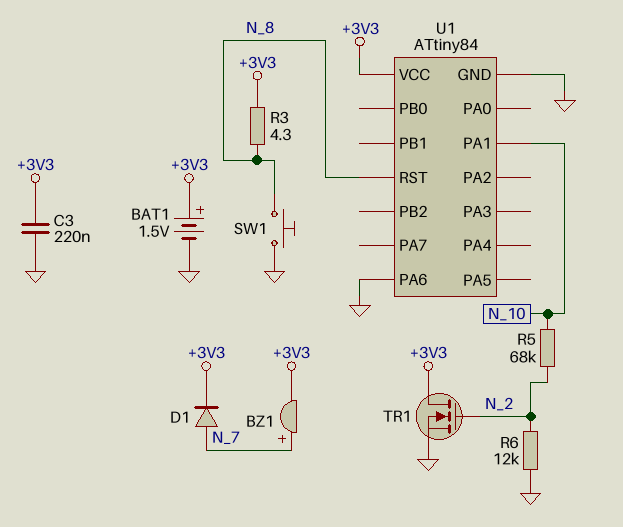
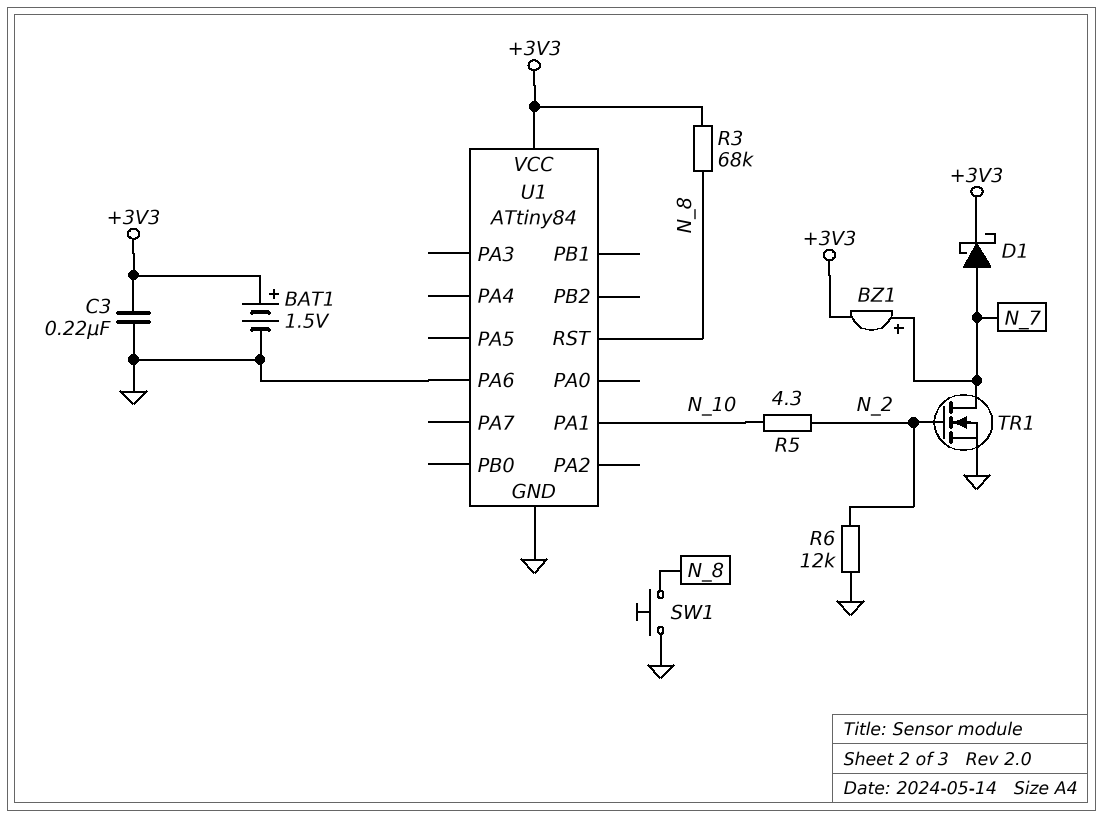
D1: diode (A N_7, K +3V3) -> schottky (A N_7, K +3V3)
R3: 4.3 (+3V3, N_8) -> 68k (+3V3, N_8)
R5: 68k (N_2, N_10) -> 4.3 (N_2, N_10)
TR1: NMOS (G N_2, D +3V3, S GND) -> NMOS (G N_2, D N_7, S GND)

